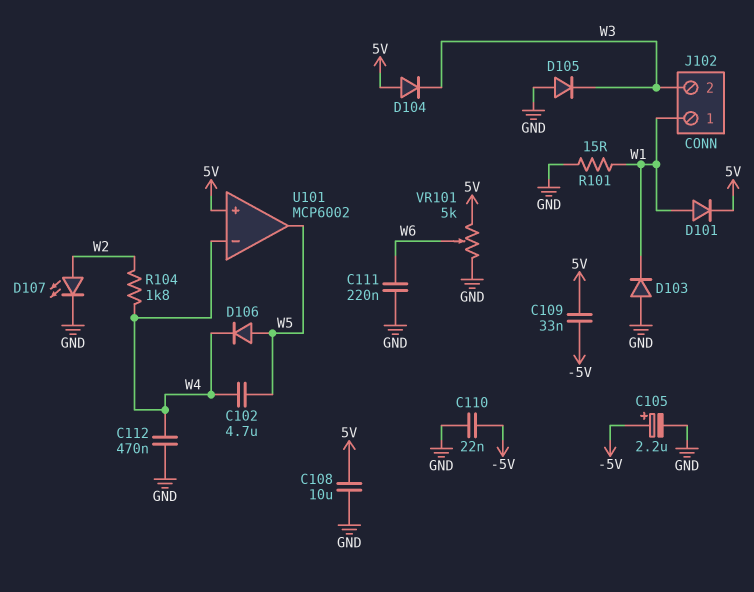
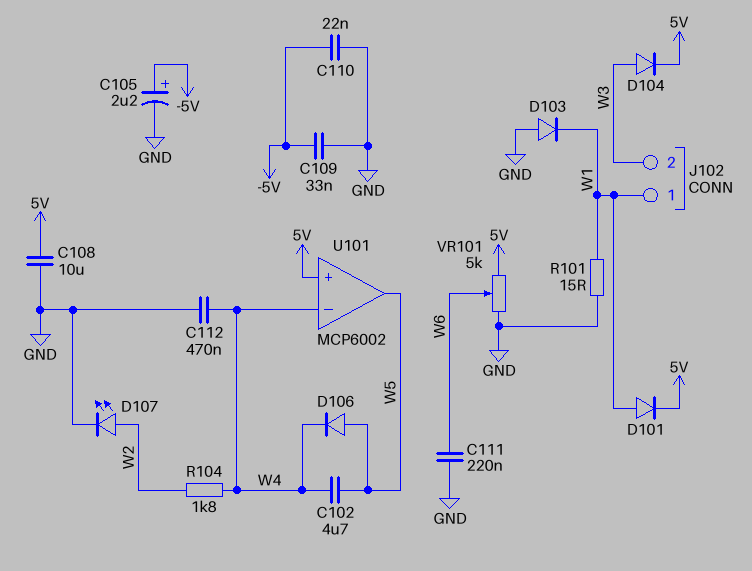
C109: 33nF (-5V, 5V) -> 33nF (-5V, GND)
D104: diode (A 5V, K W3) -> diode (A W3, K 5V)
D105: diode (A GND, K W3) -> none

